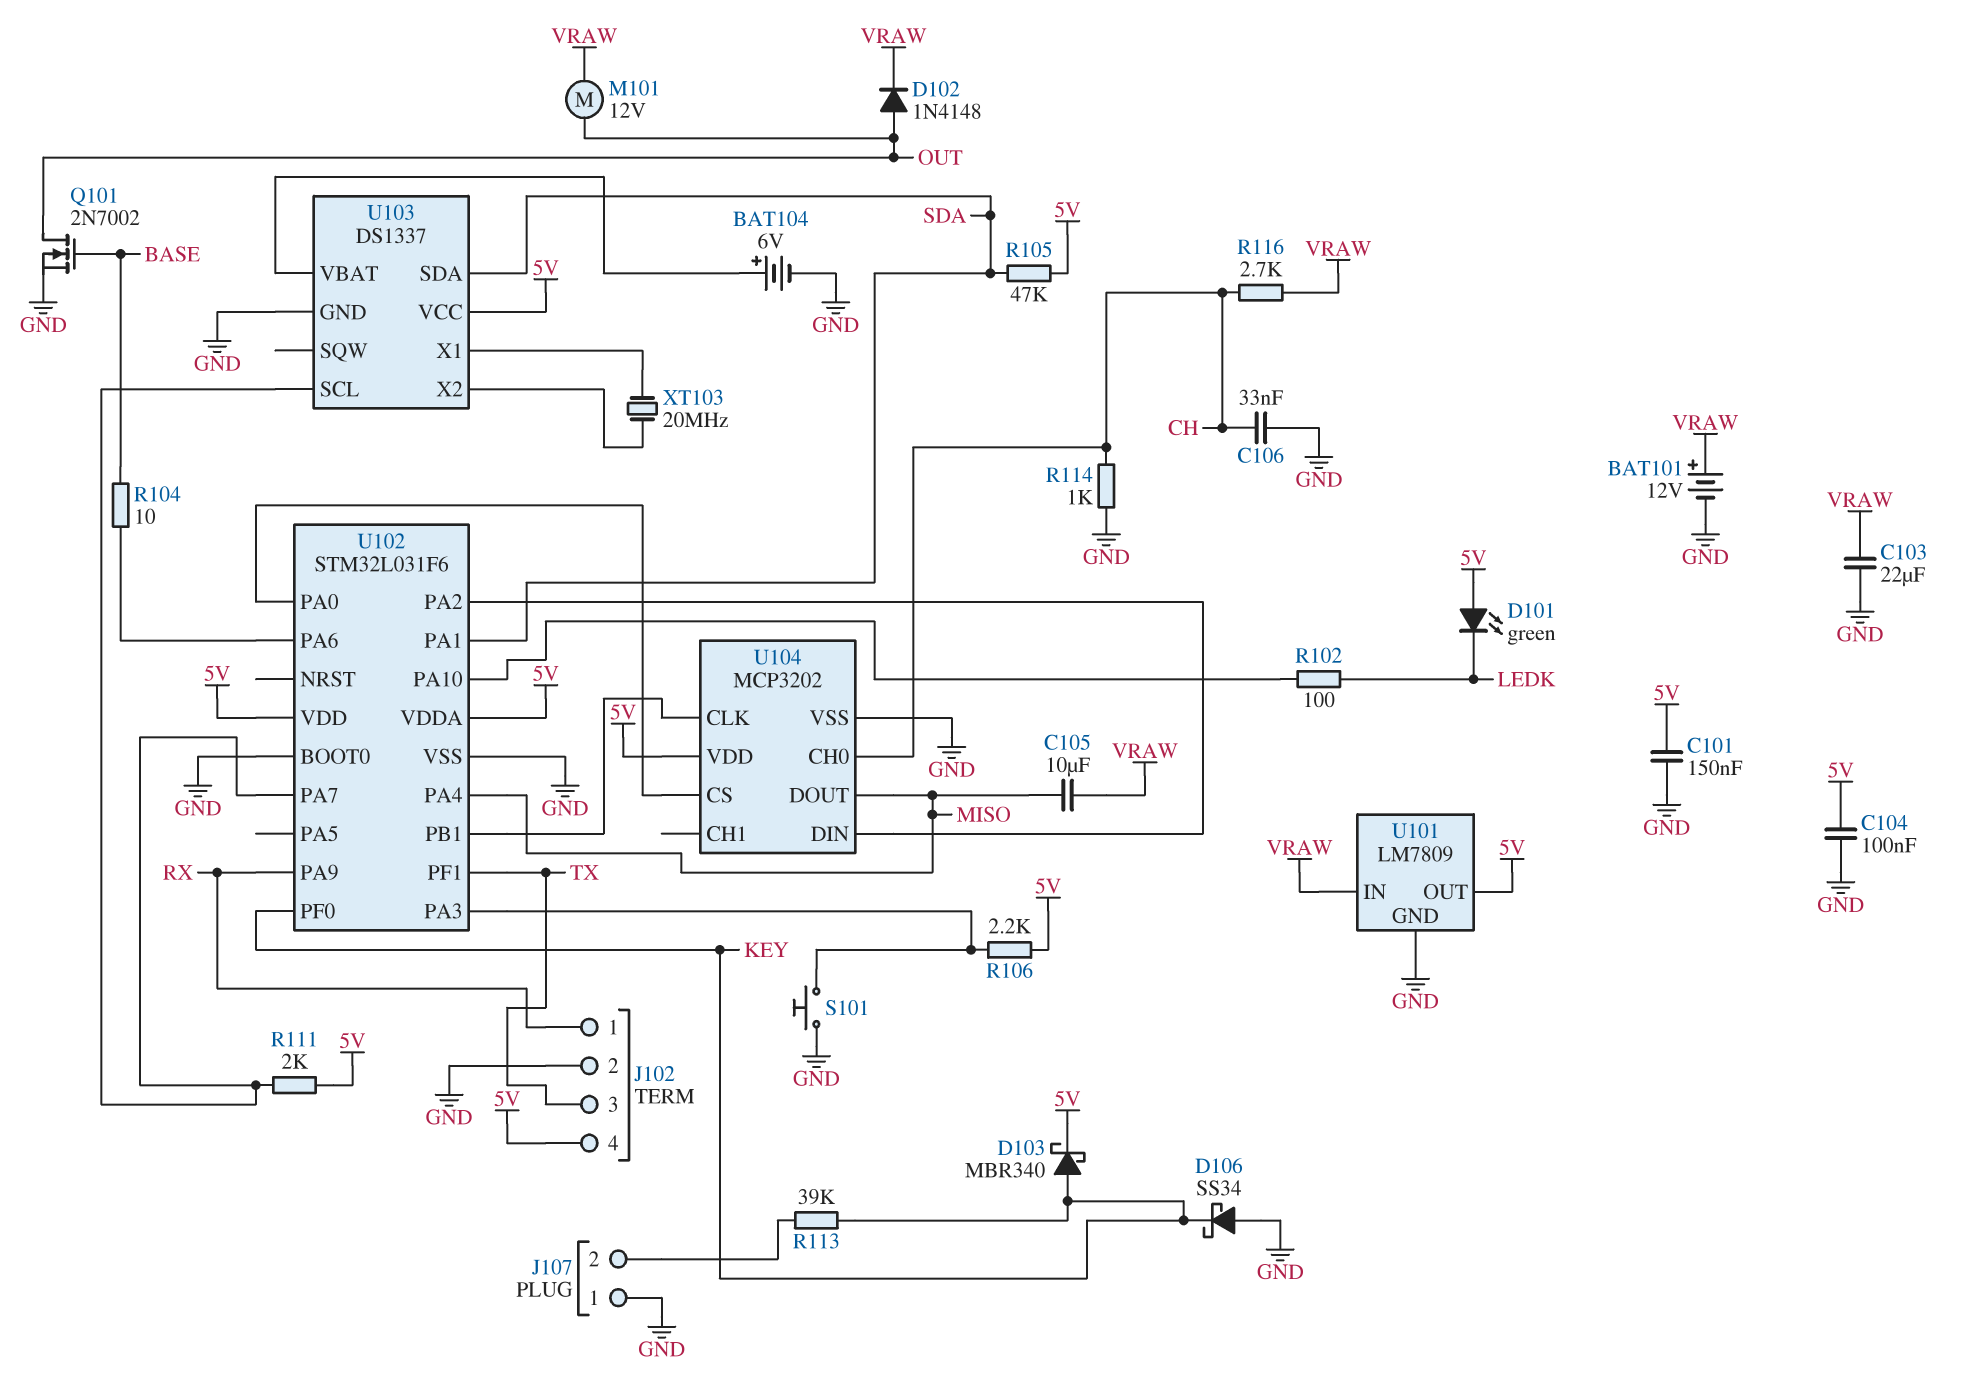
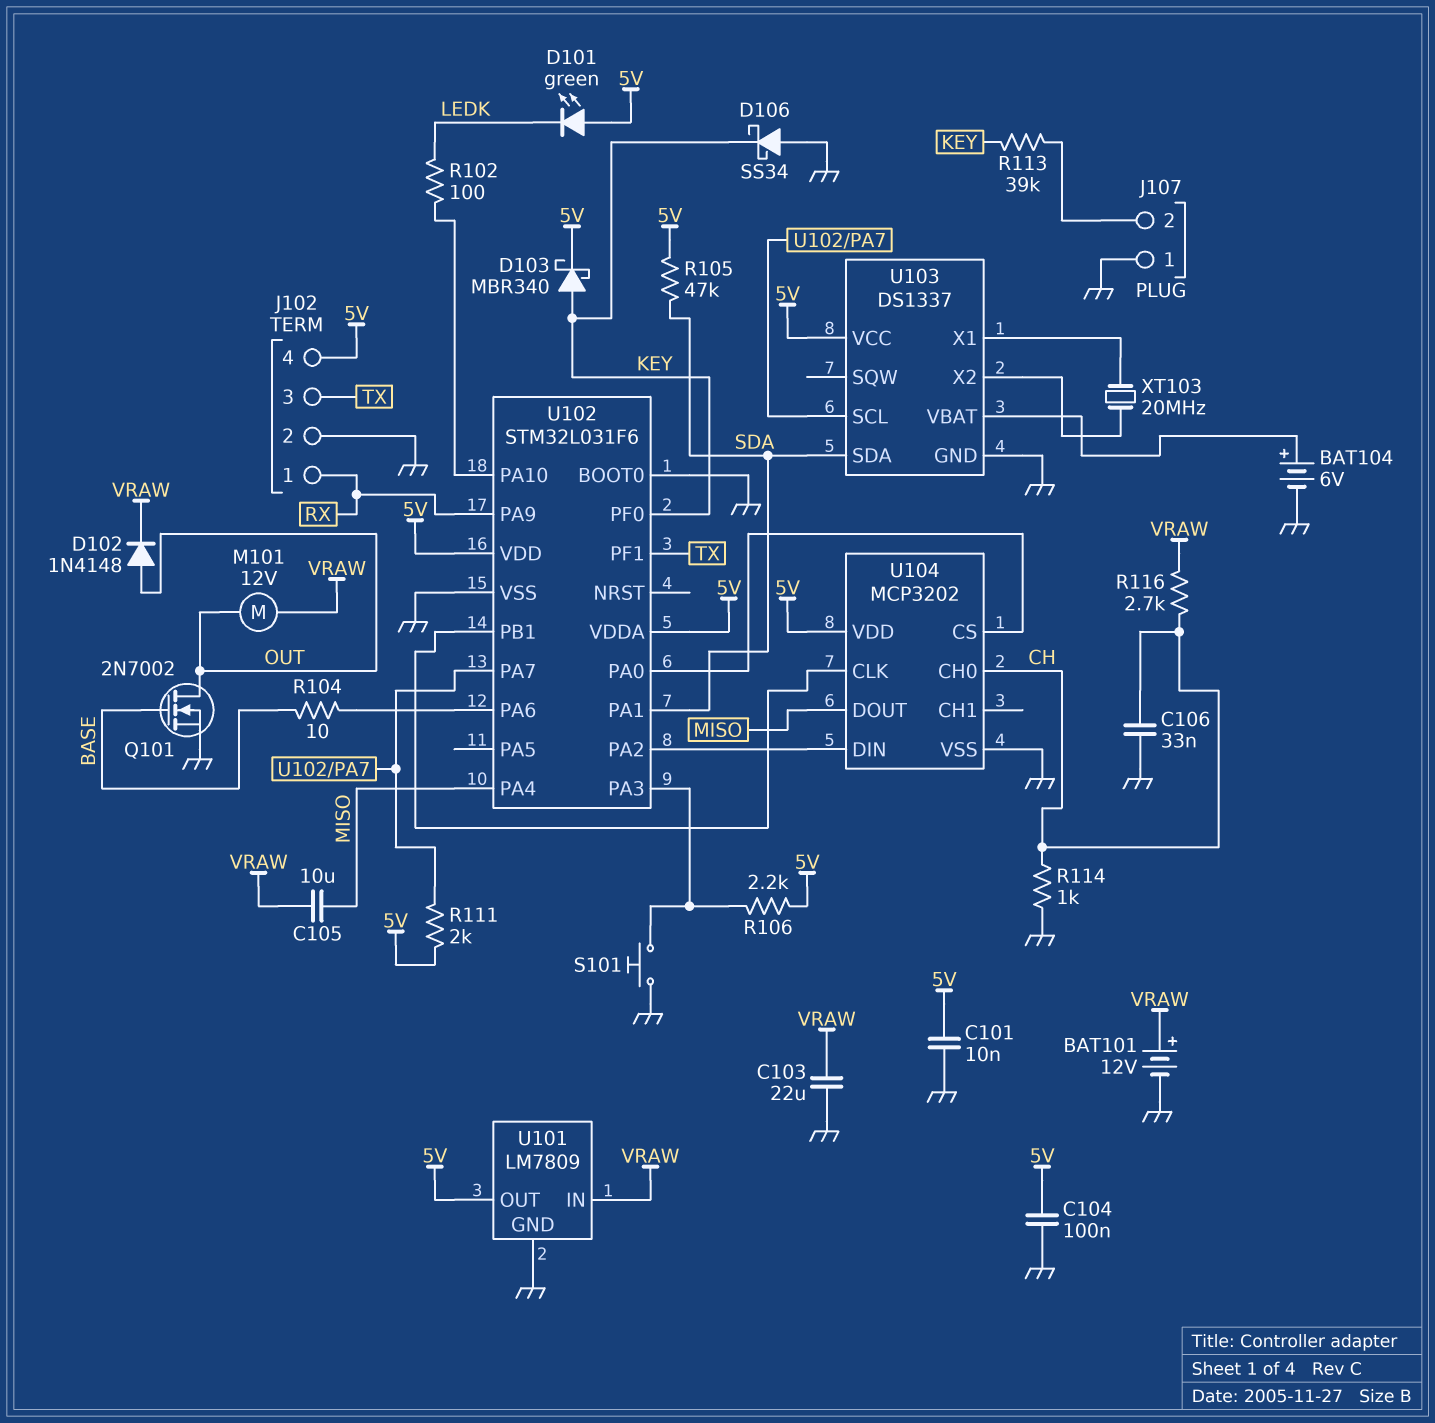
C101: 150nF (5V, GND) -> 10nF (5V, GND)

